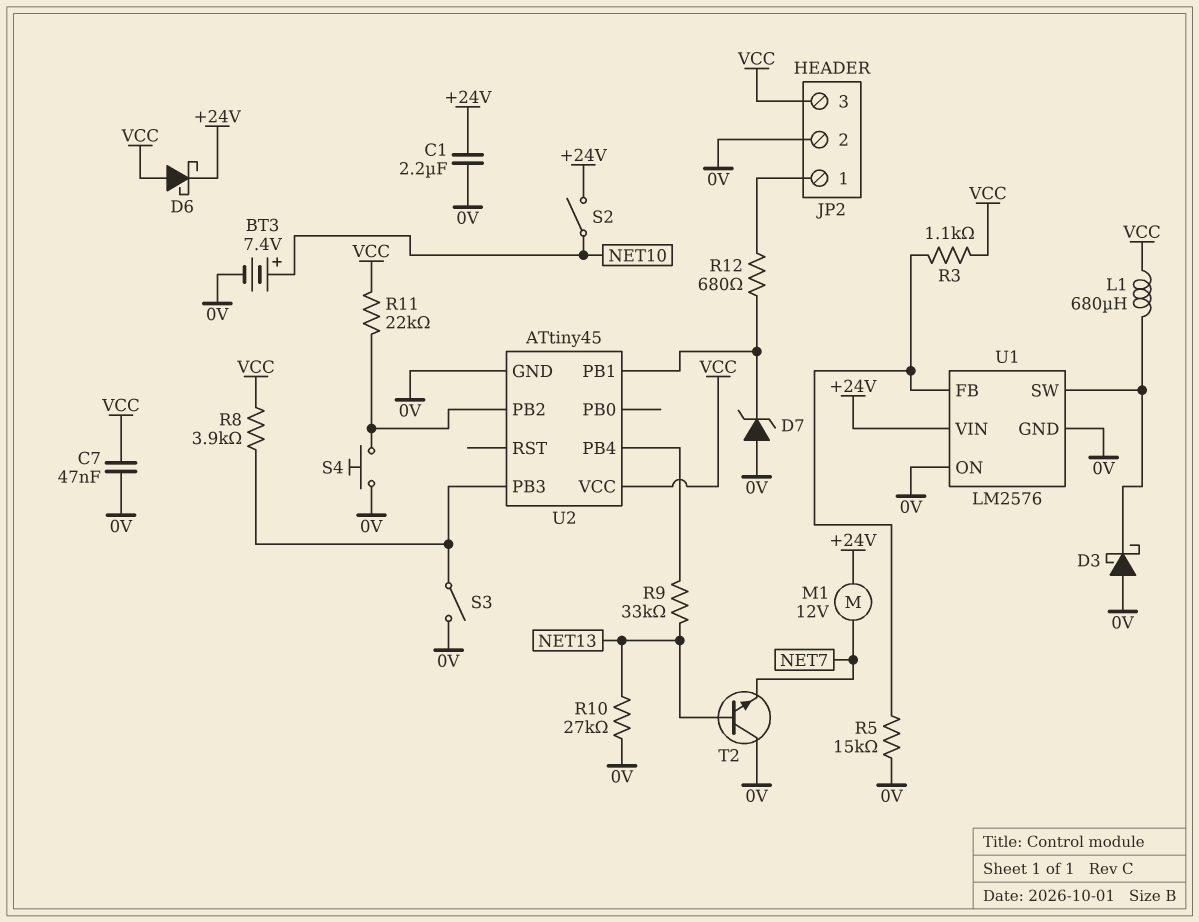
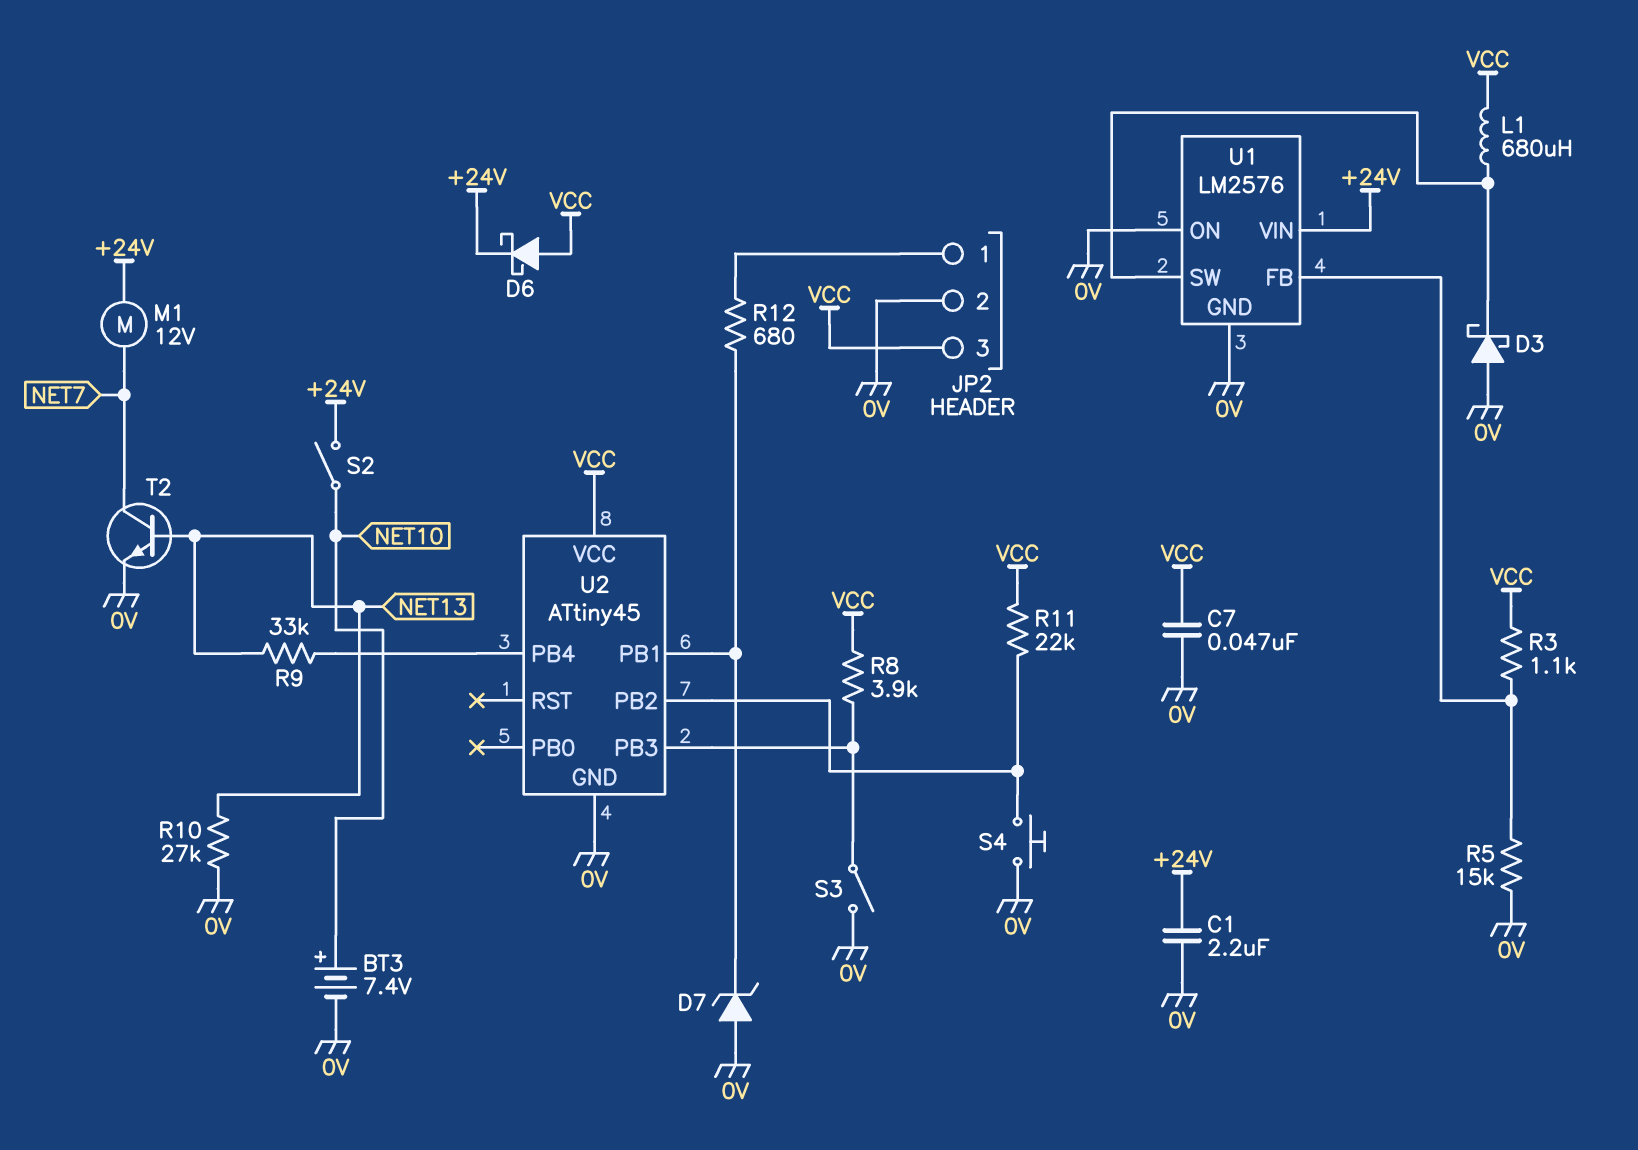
T2: NPN (B NET13, C 0V, E NET7) -> NPN (B NET13, C NET7, E 0V)

